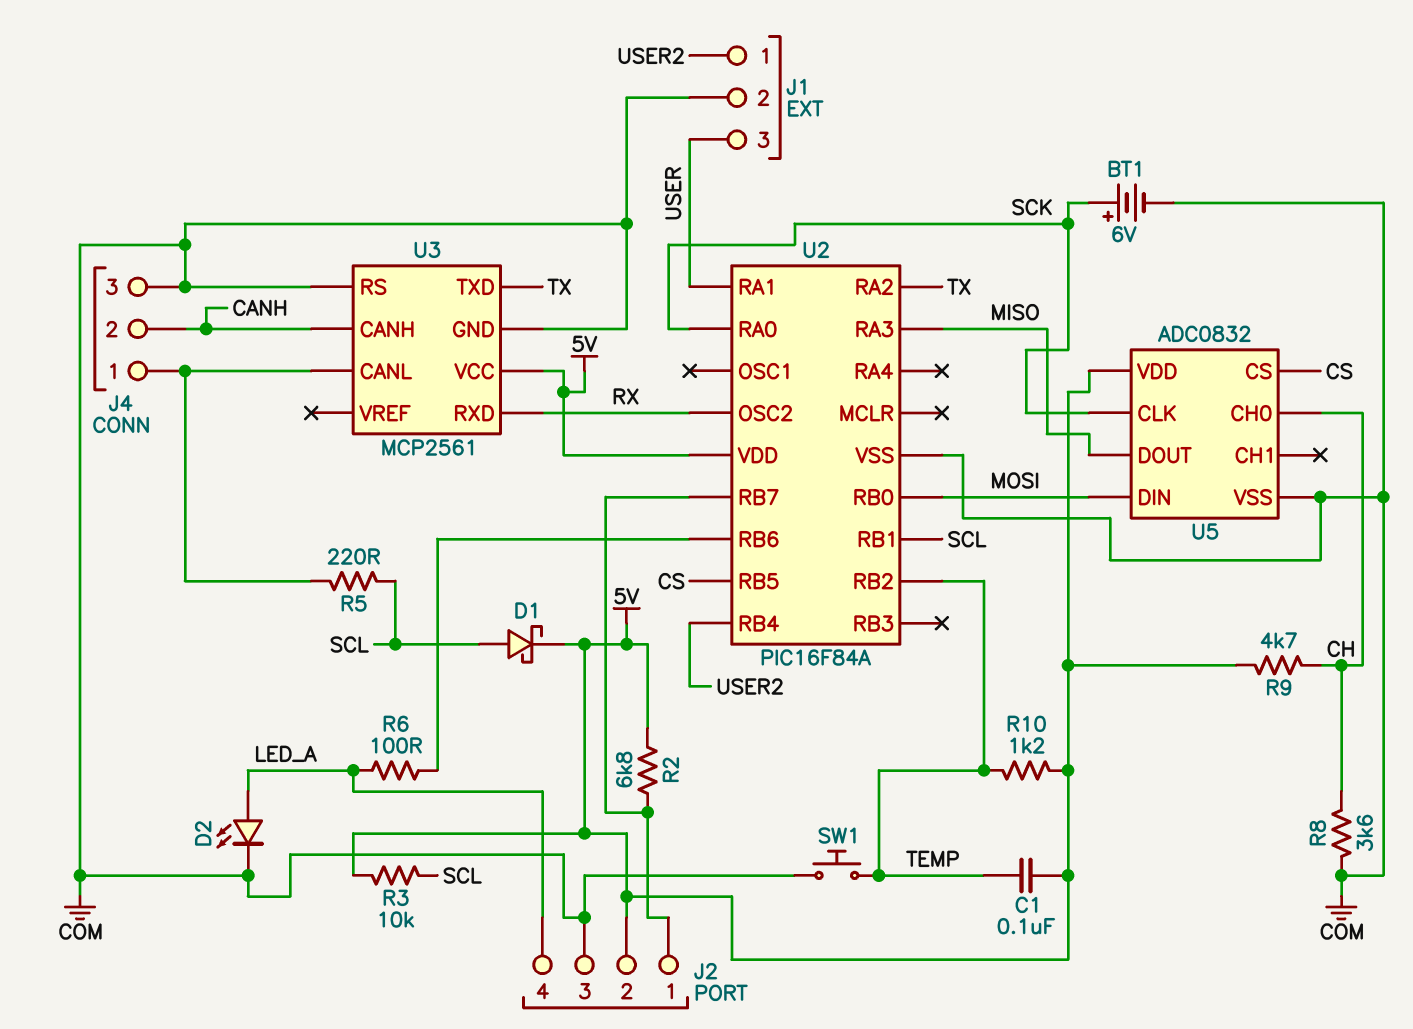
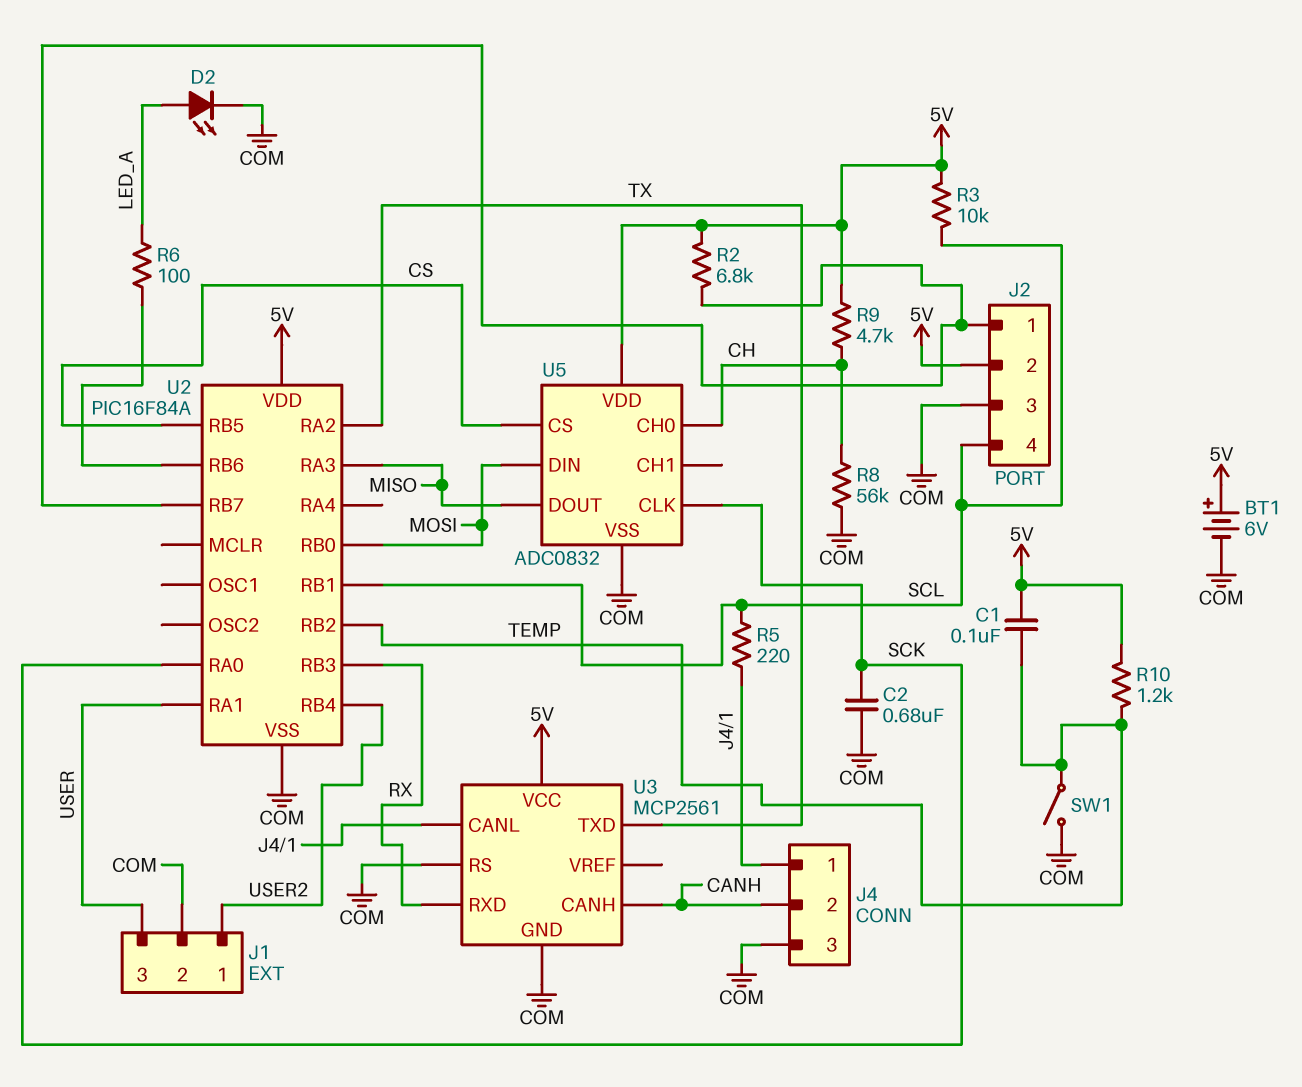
BT1: 6V (plus SCK, minus COM) -> 6V (plus 5V, minus COM)
C2: none -> 680nF (COM, SCK)
D1: schottky (A SCL, K 5V) -> none
J2 pin 4: LED_A -> SCL
R8: 3.6k (CH, COM) -> 56k (CH, COM)
SW1: button (COM, TEMP) -> switch (COM, TEMP)
U2 pin OSC2: RX -> none
U2 pin RB3: none -> RX

